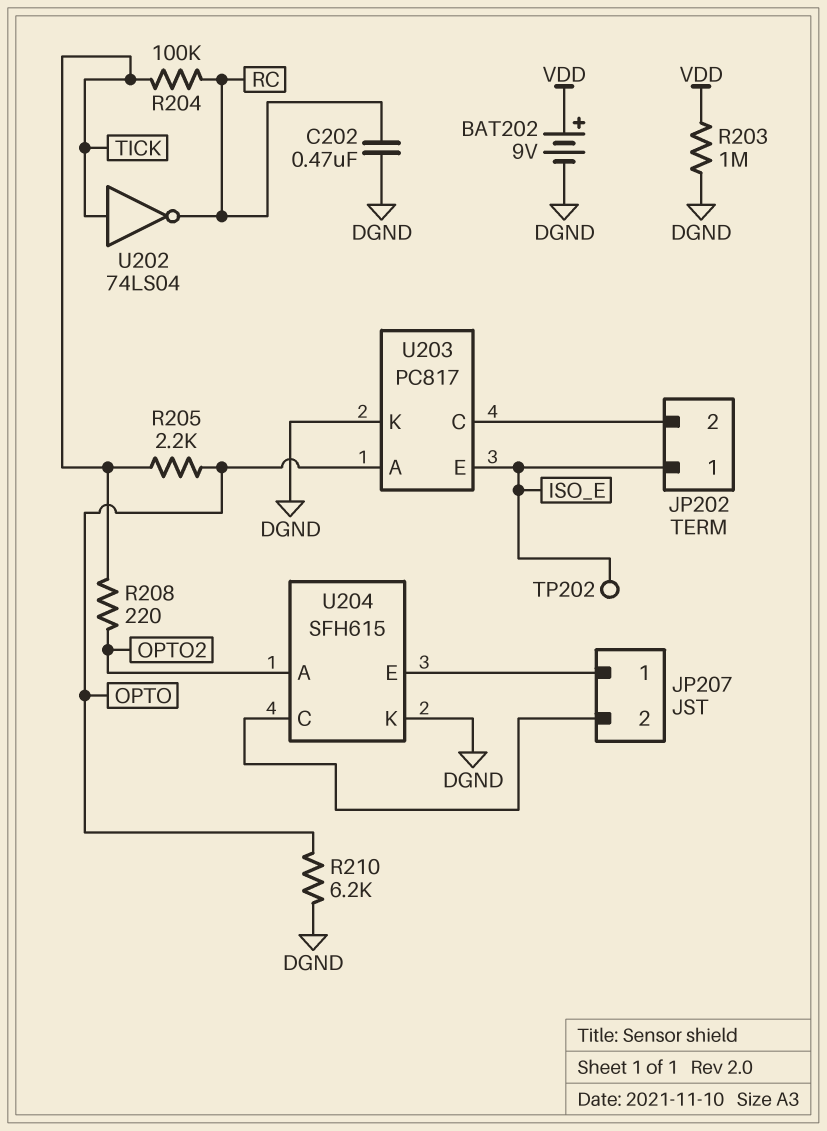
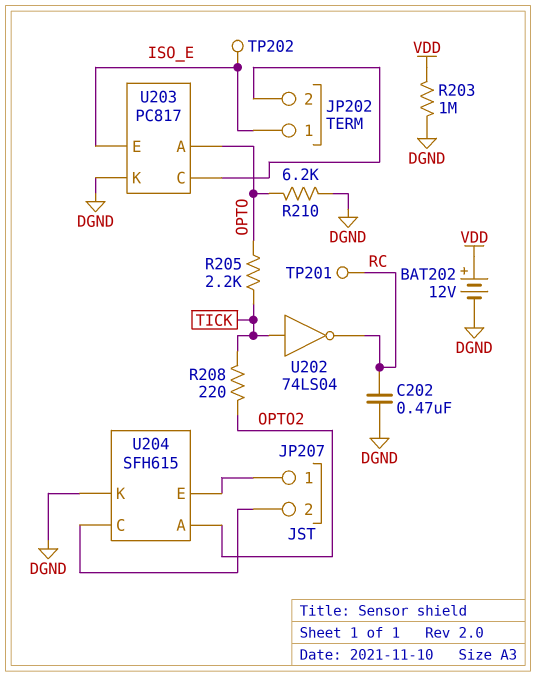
BAT202: 9V (plus VDD, minus DGND) -> 12V (plus VDD, minus DGND)
R204: 100k (RC, TICK) -> none
TP201: none -> test point (RC)

